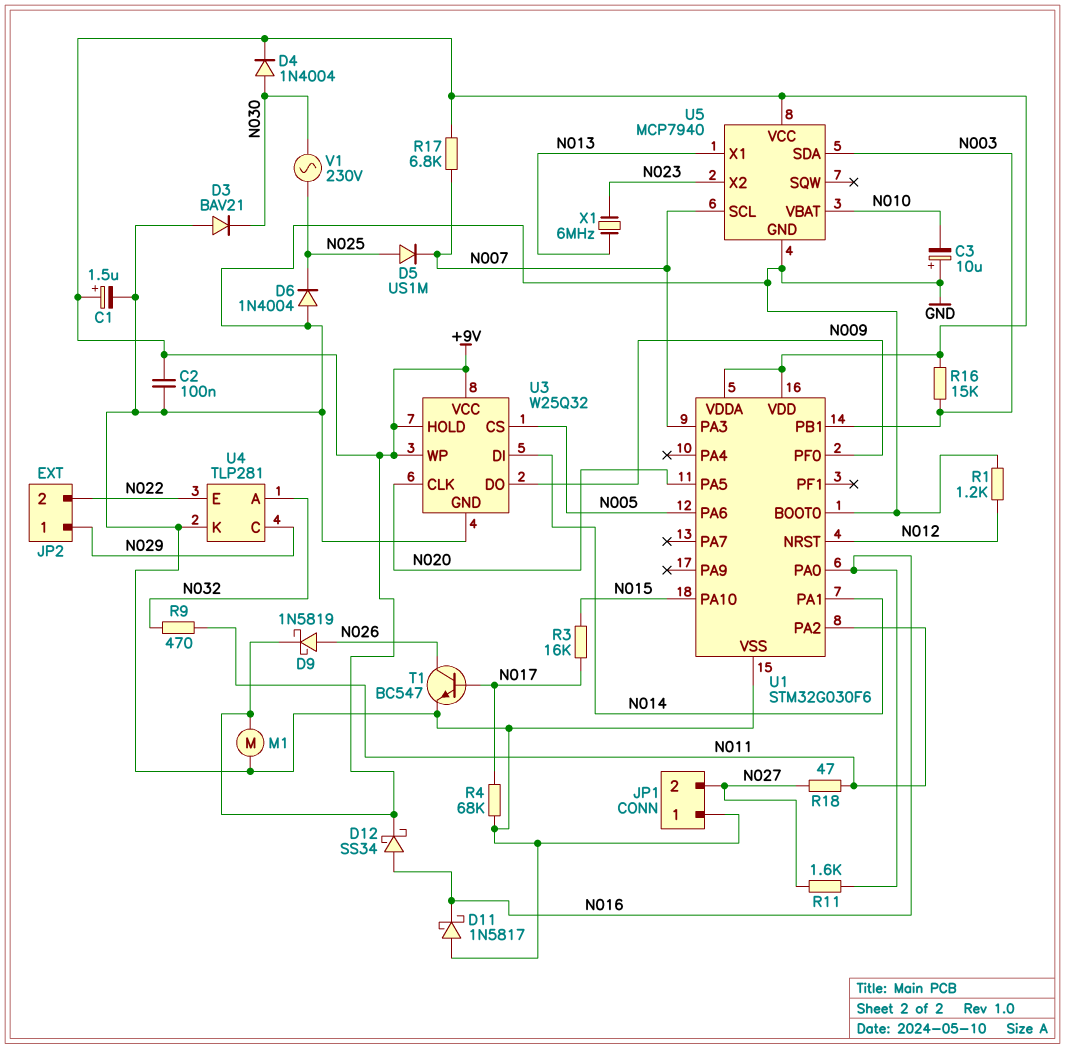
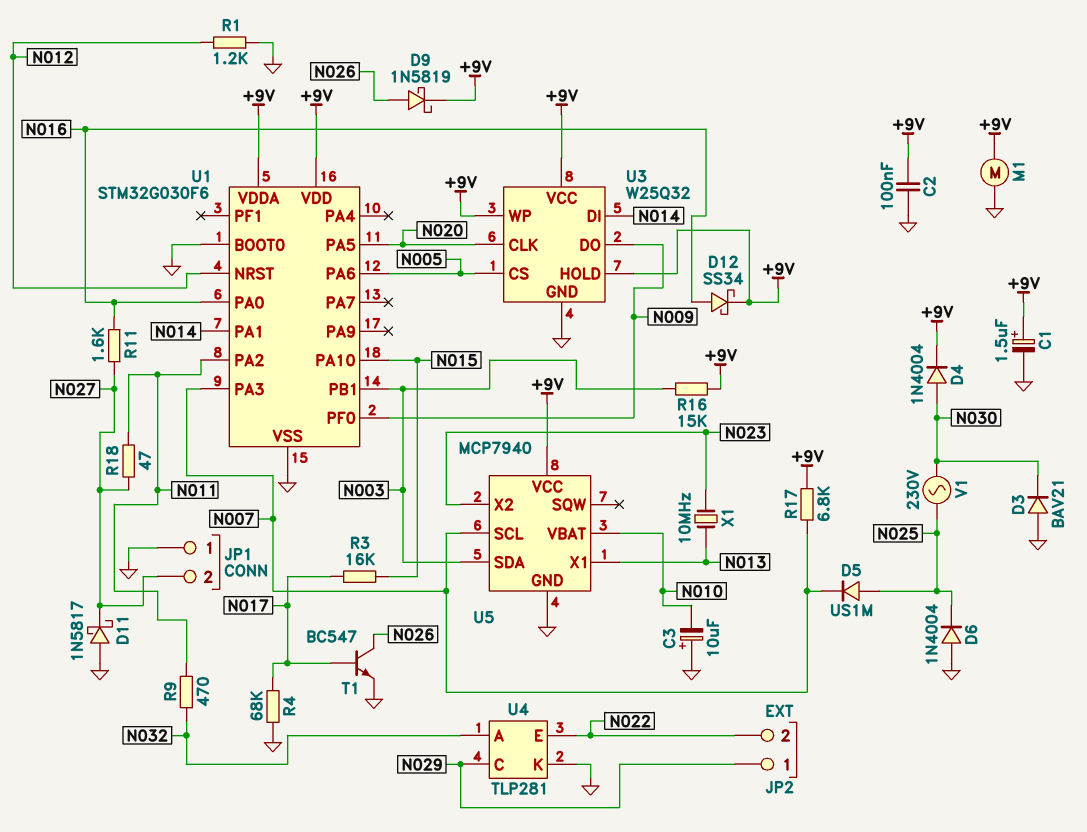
D11: schottky 1N5817 (A GND, K N016) -> schottky 1N5817 (A GND, K N027)
X1: 6MHz (N013, N023) -> 10MHz (N013, N023)

